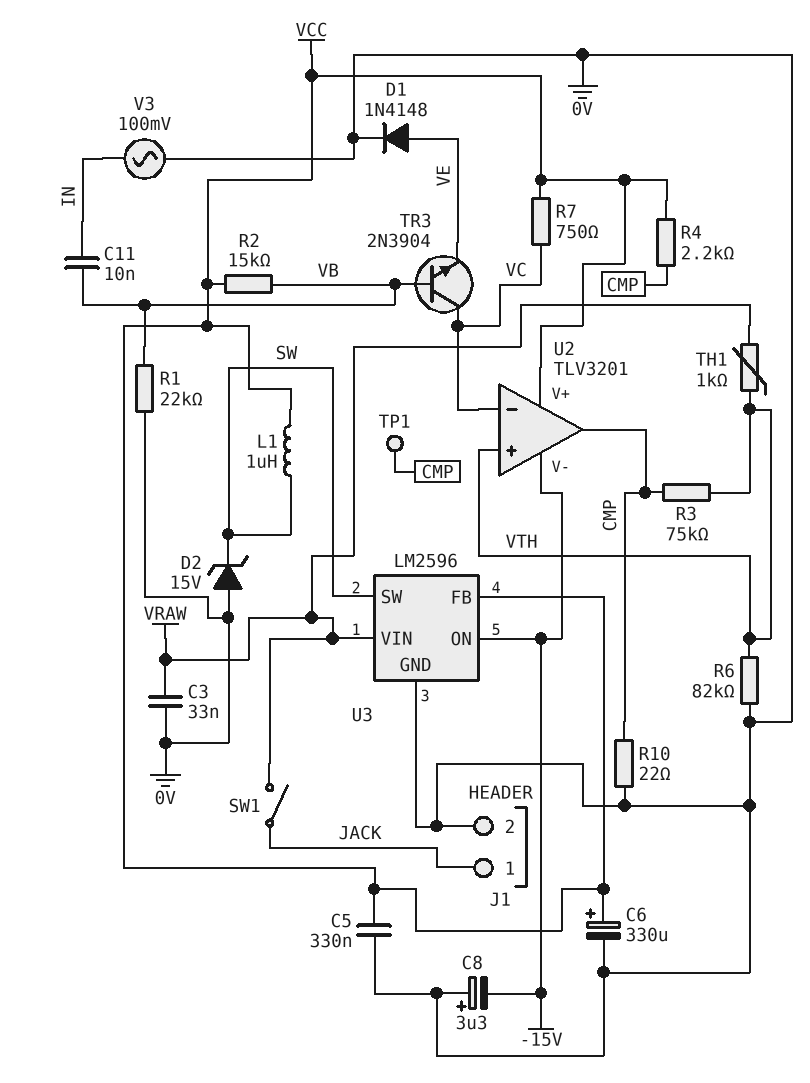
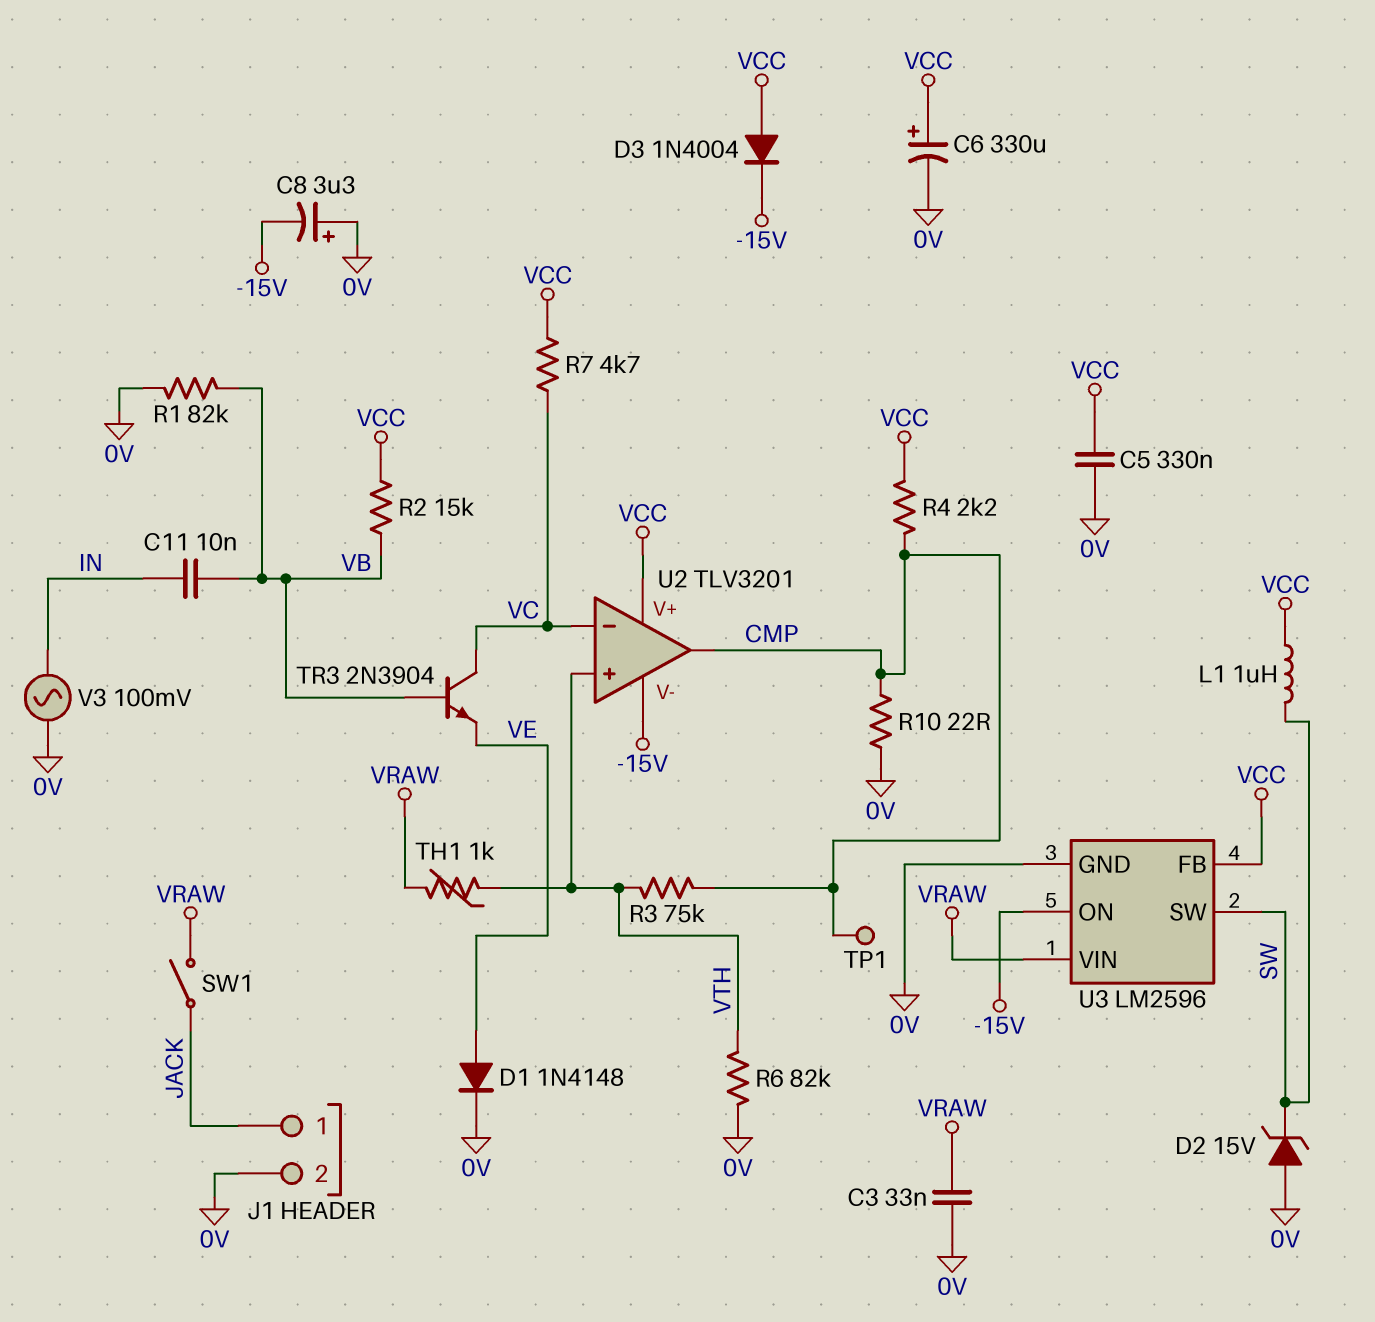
D3: none -> diode 1N4004 (A VCC, K -15V)
R1: 22k (0V, VB) -> 82k (0V, VB)
R7: 750 (VC, VCC) -> 4.7k (VC, VCC)

